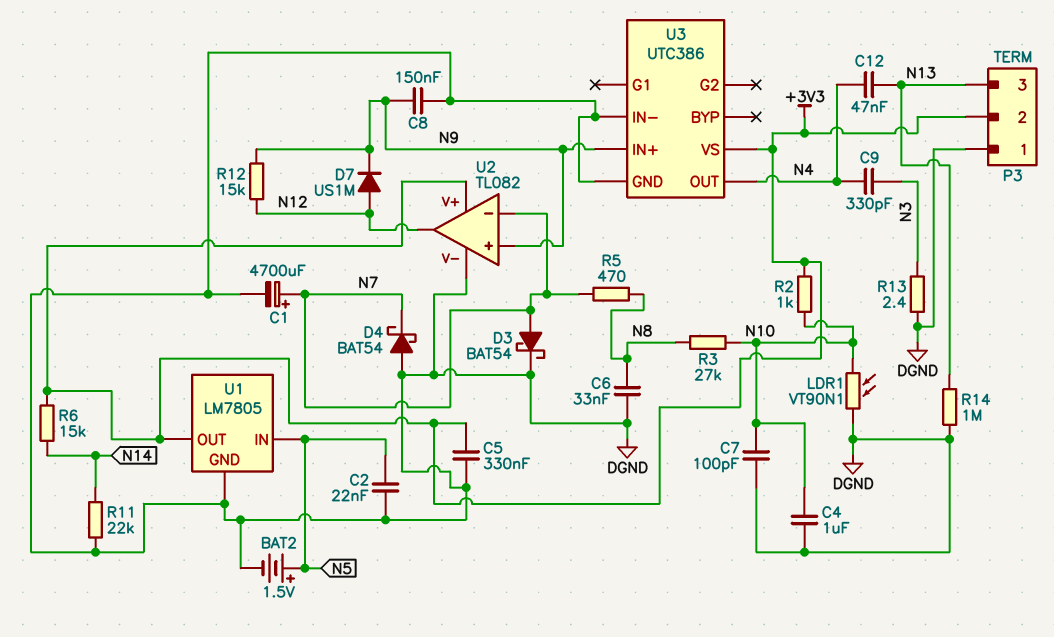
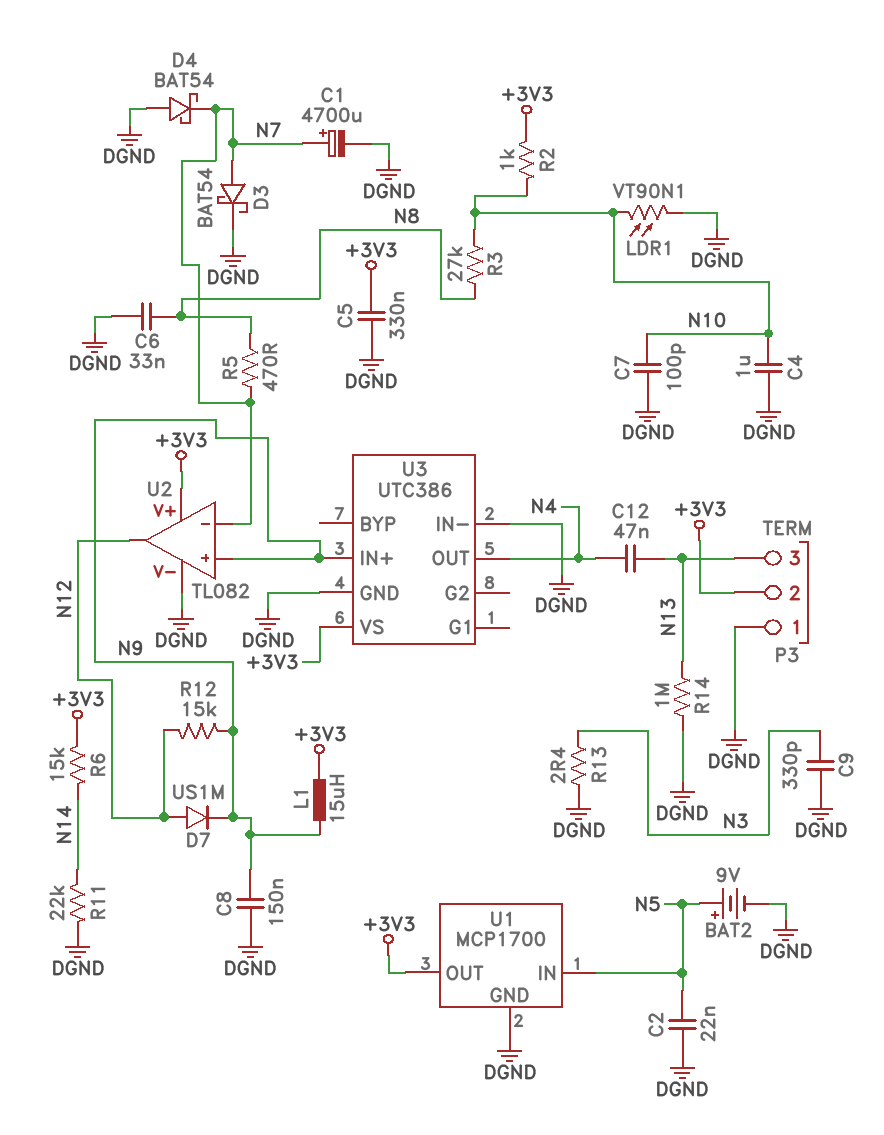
BAT2: 1.5V (plus N5, minus DGND) -> 9V (plus N5, minus DGND)
C9: 330pF (N3, N4) -> 330pF (DGND, N3)
L1: none -> 15uH (+3V3, N9)
U1: LM7805 -> MCP1700

